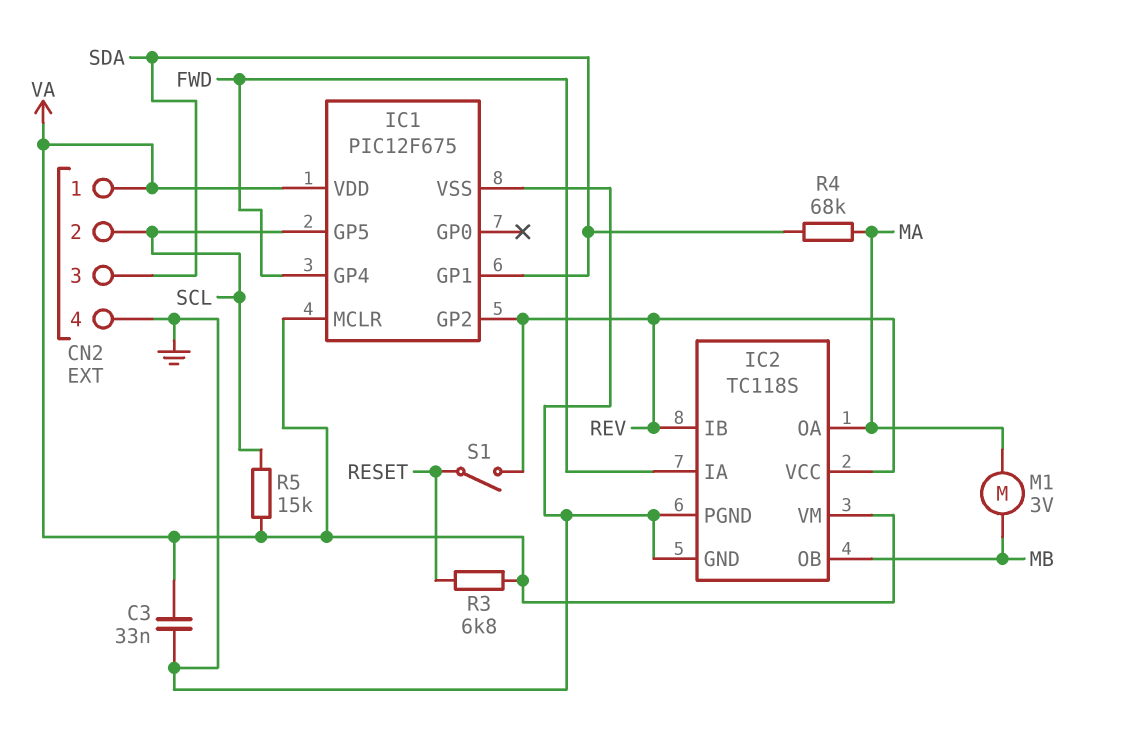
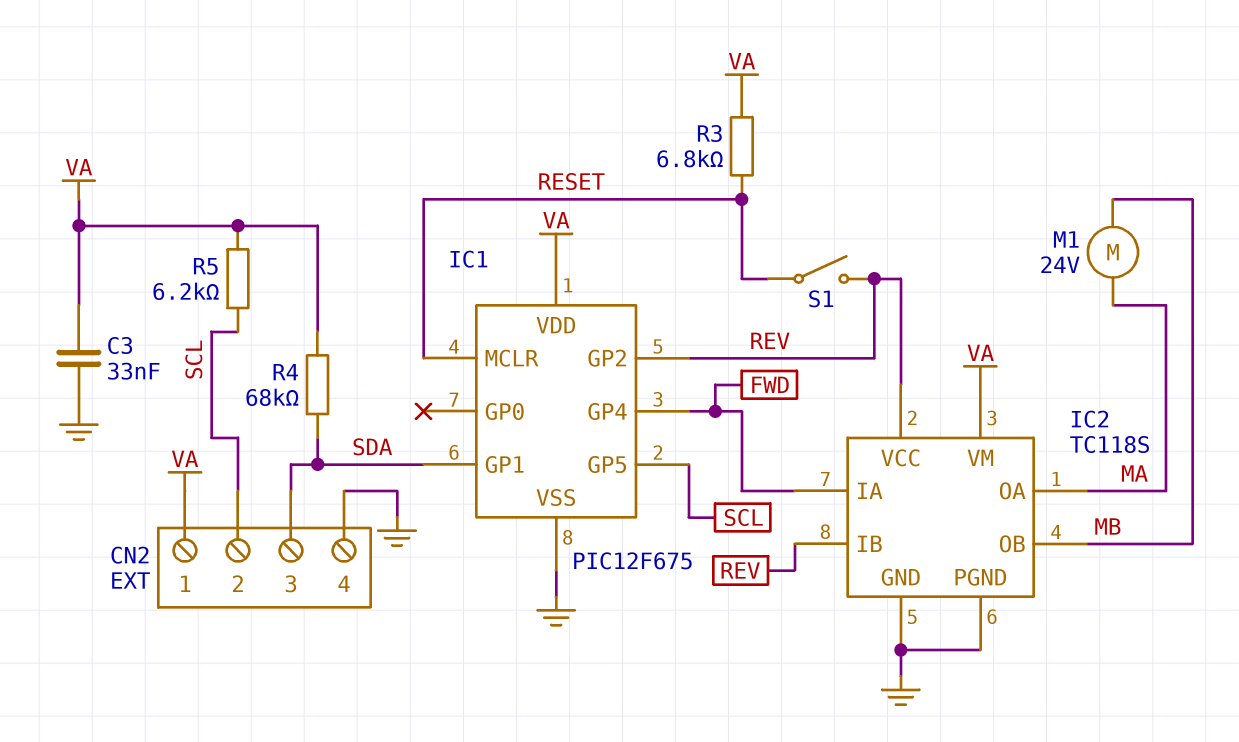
IC1 pin MCLR: VA -> RESET
M1: motor 3V (MA, MB) -> motor 24V (MA, MB)
R4: 68k (MA, SDA) -> 68k (SDA, VA)
R5: 15k (SCL, VA) -> 6.2k (SCL, VA)

